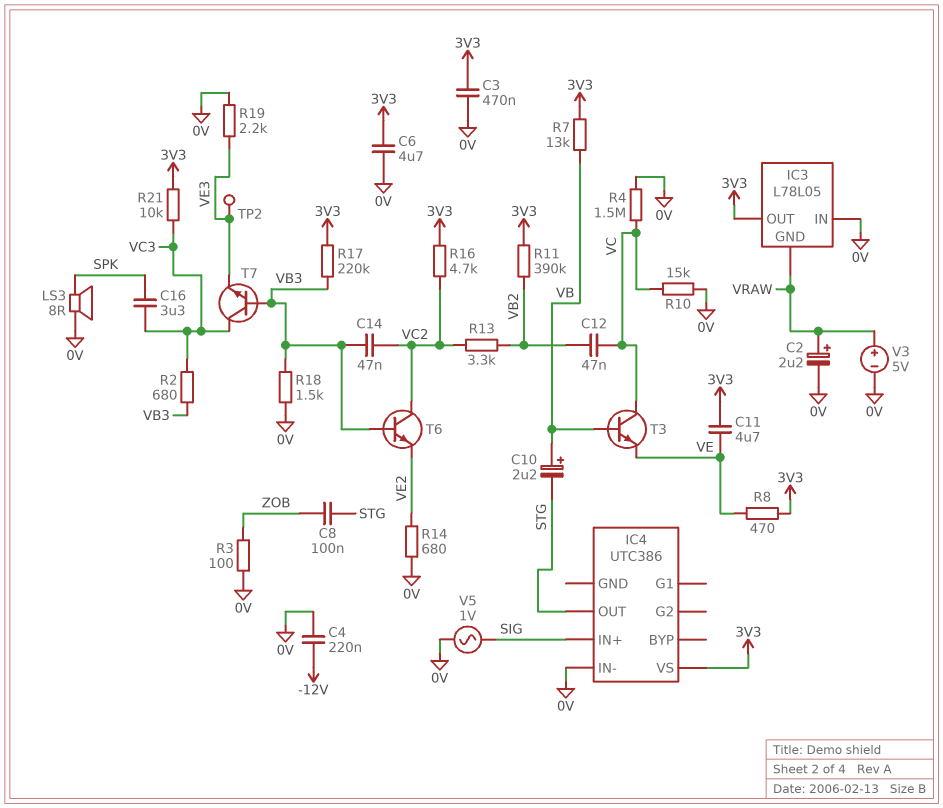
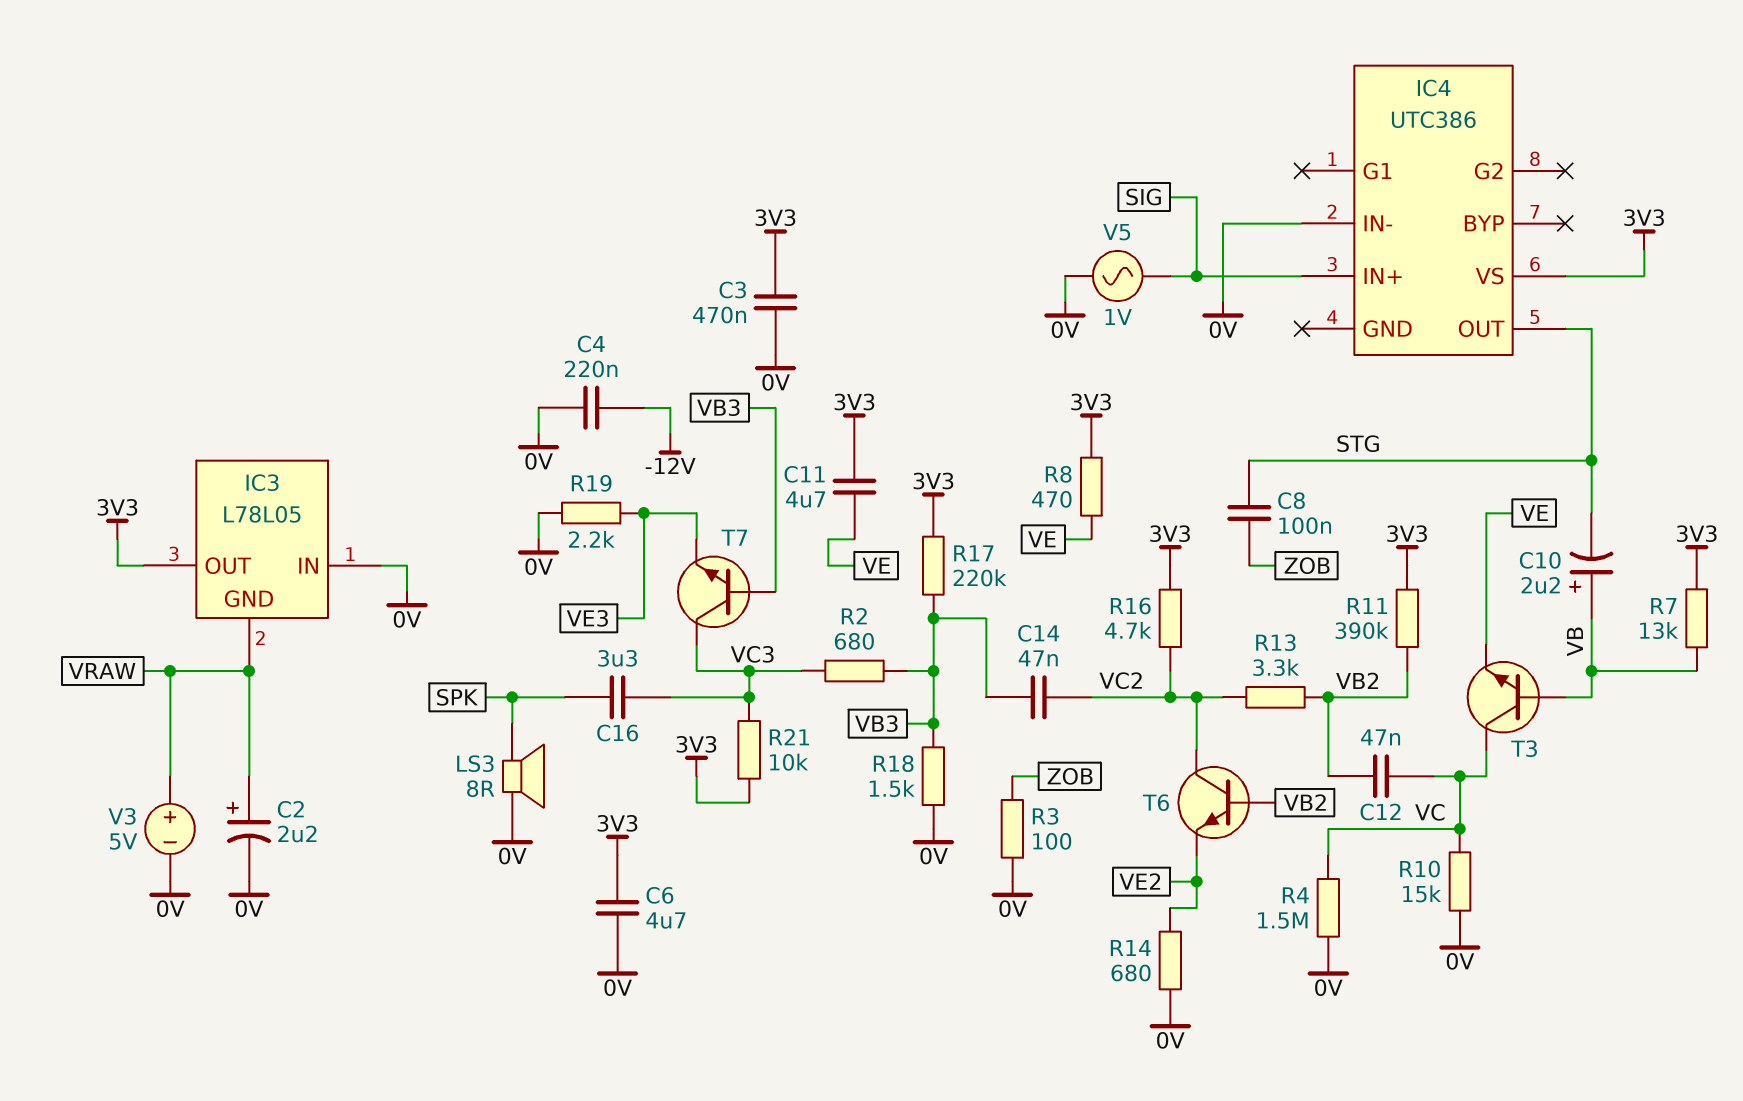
T6: NPN (B VB3, C VC2, E VE2) -> NPN (B VB2, C VC2, E VE2)
TP2: test point (VE3) -> none

